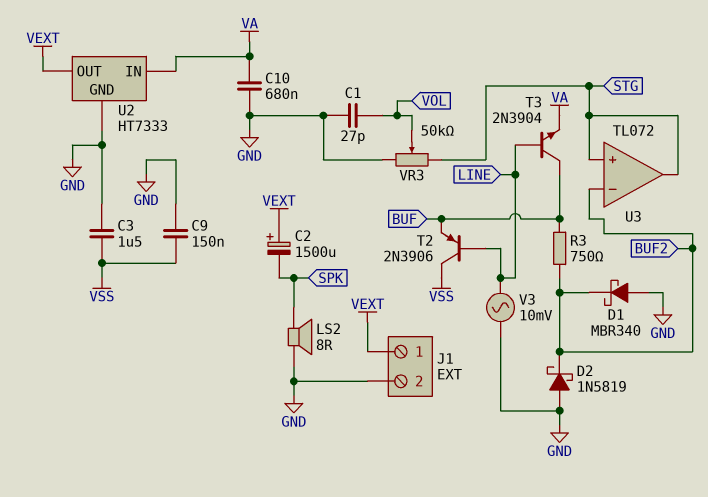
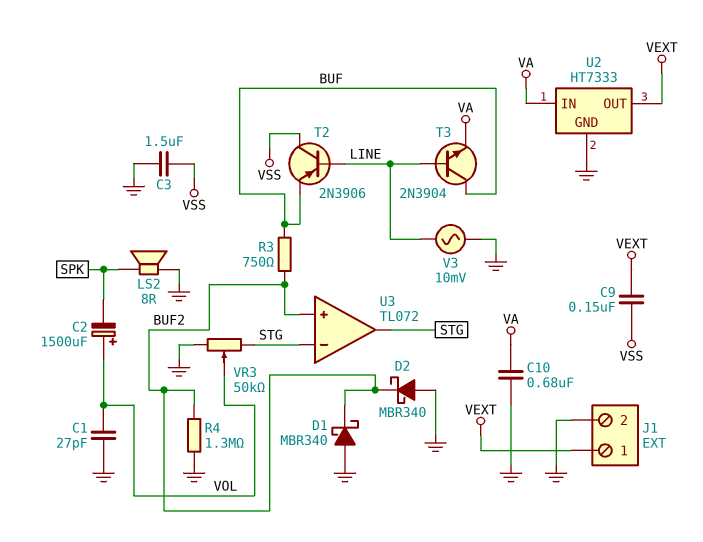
C2: 1500uF (plus VEXT, minus SPK) -> 1500uF (plus VOL, minus SPK)
C9: 150nF (GND, VSS) -> 150nF (VEXT, VSS)
D2: schottky 1N5819 (A GND, K BUF2) -> schottky MBR340 (A GND, K BUF2)
R4: none -> 1.3M (BUF2, GND)
U3 pin in+: STG -> BUF2
U3 pin in-: BUF2 -> STG

